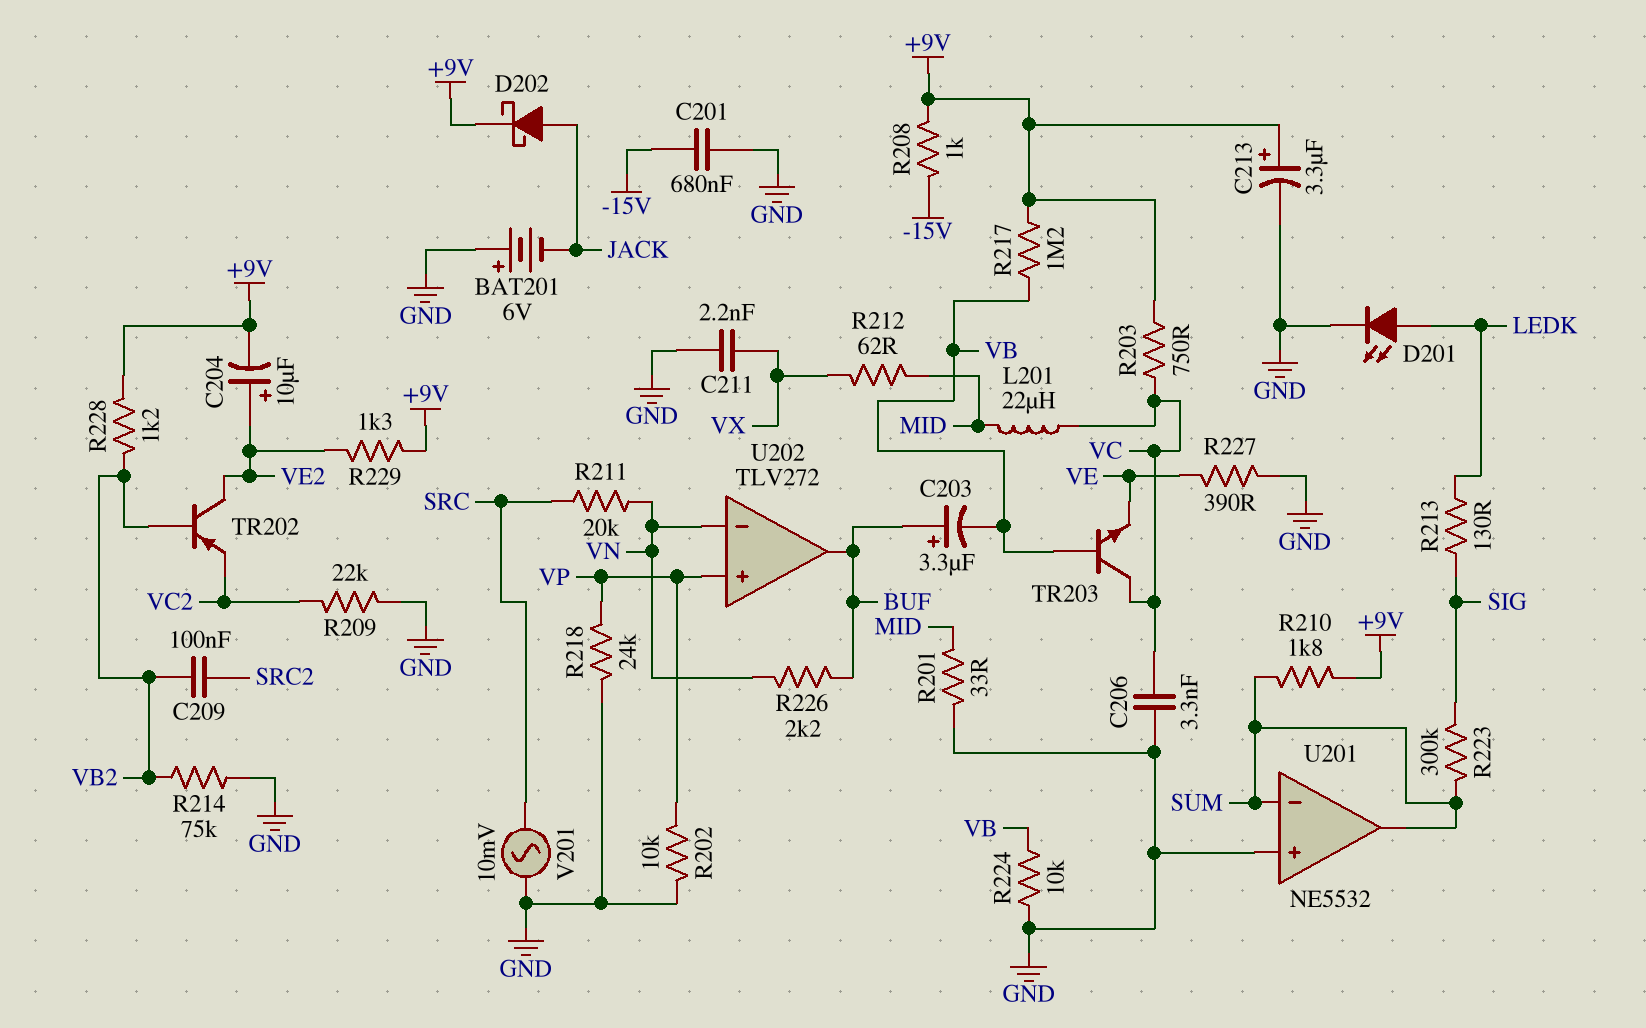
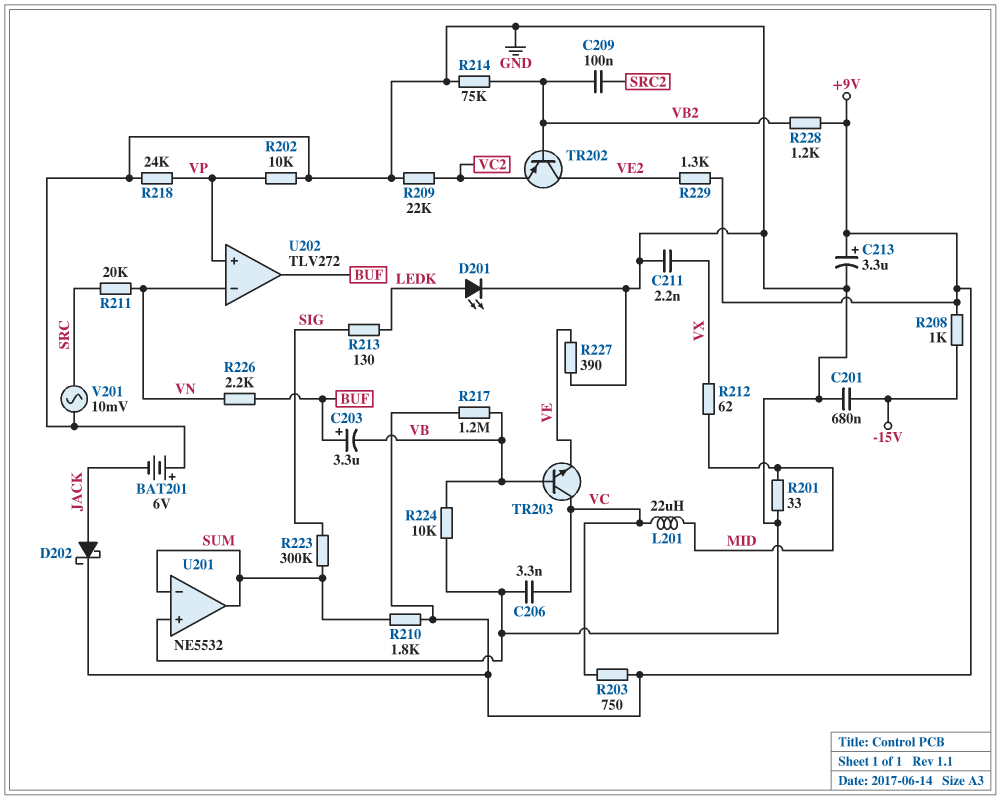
C204: 10uF (plus VE2, minus +9V) -> none

